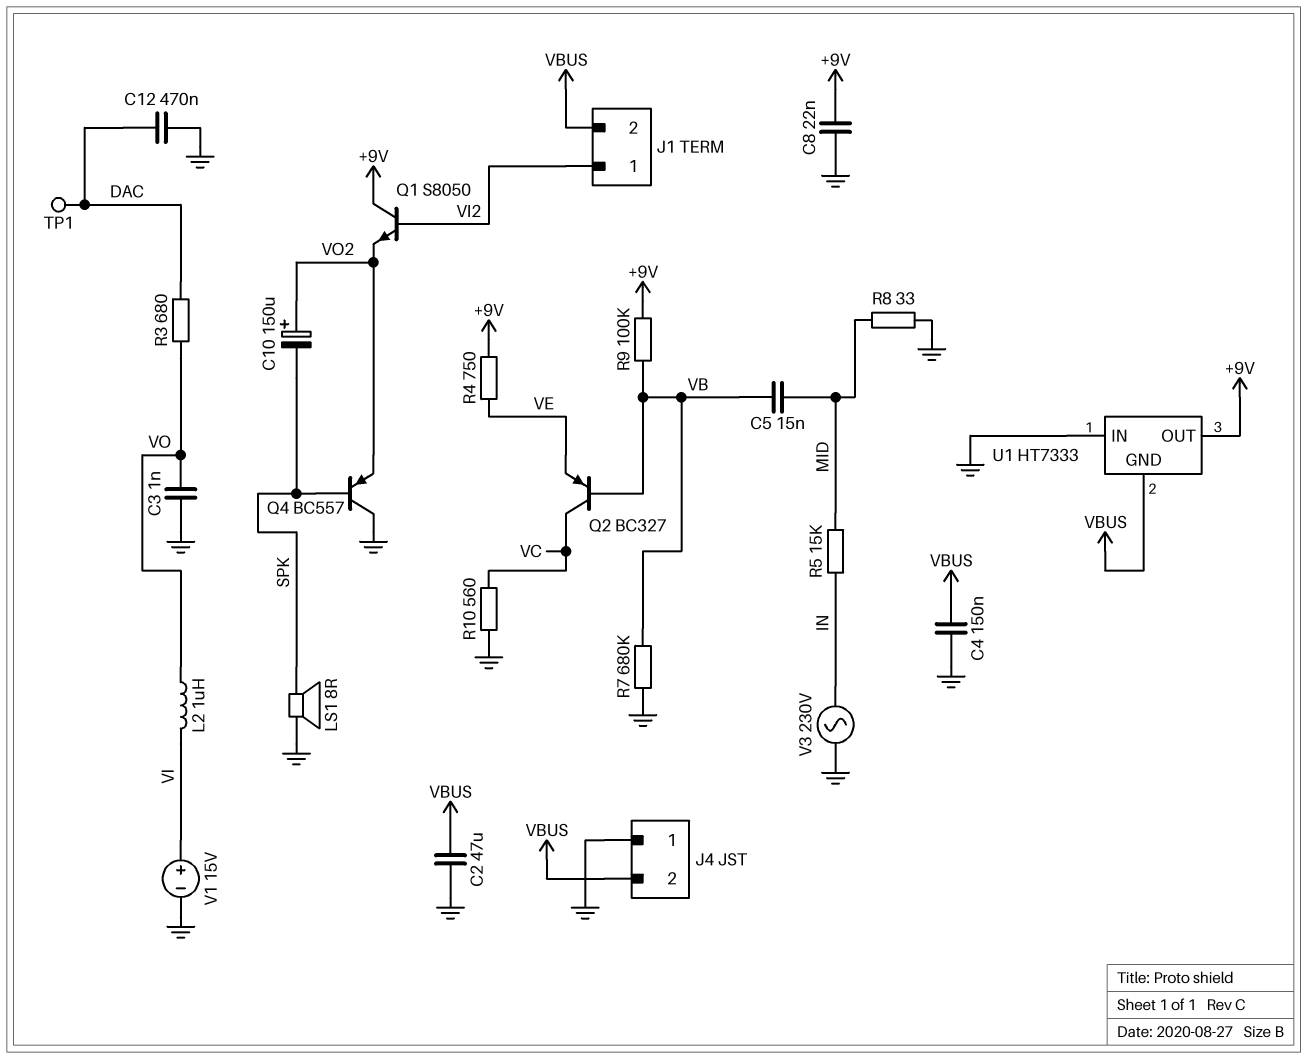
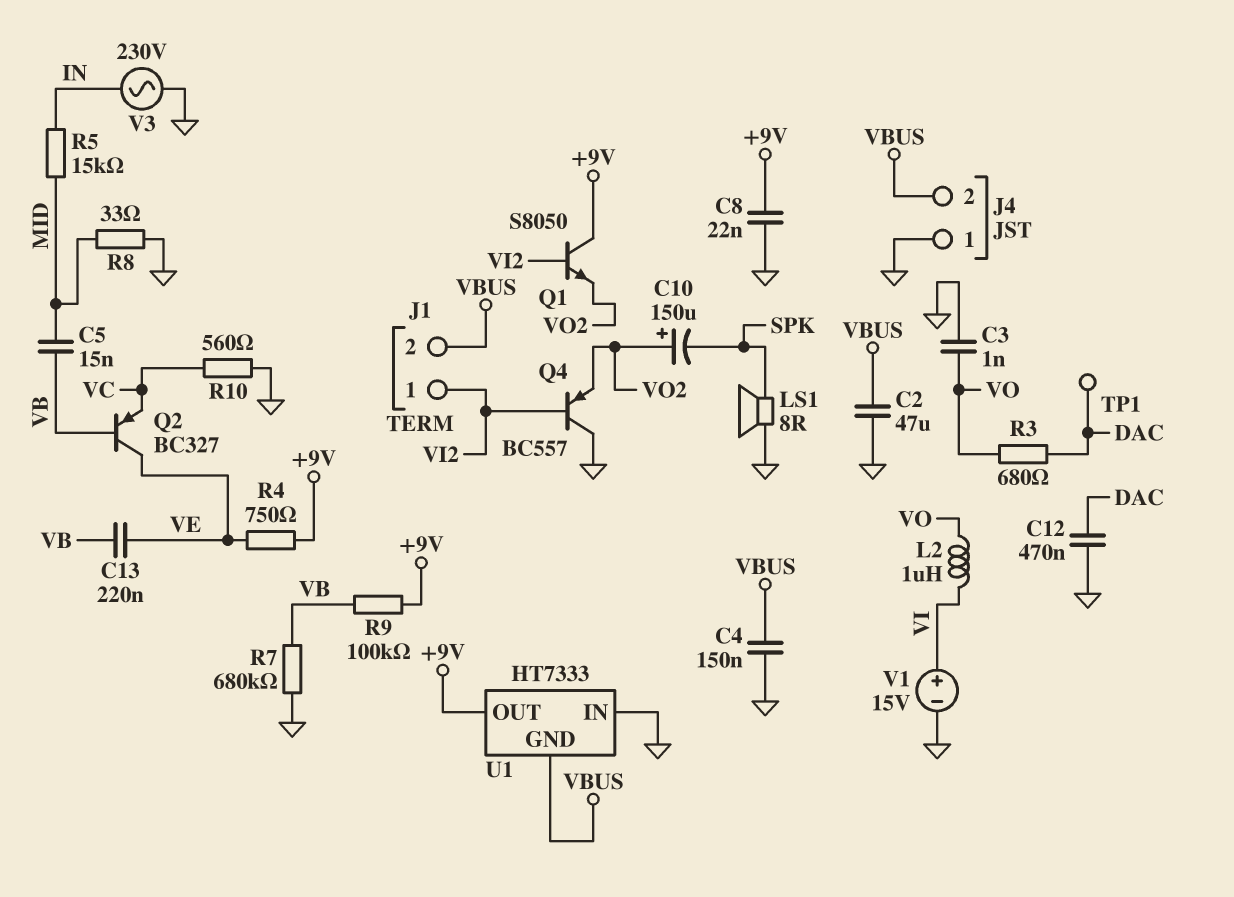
C13: none -> 220nF (VB, VE)
Q2: PNP BC327 (B VB, C VC, E VE) -> PNP BC327 (B VB, C VE, E VC)
Q4: PNP BC557 (B SPK, C GND, E VO2) -> PNP BC557 (B VI2, C GND, E VO2)

